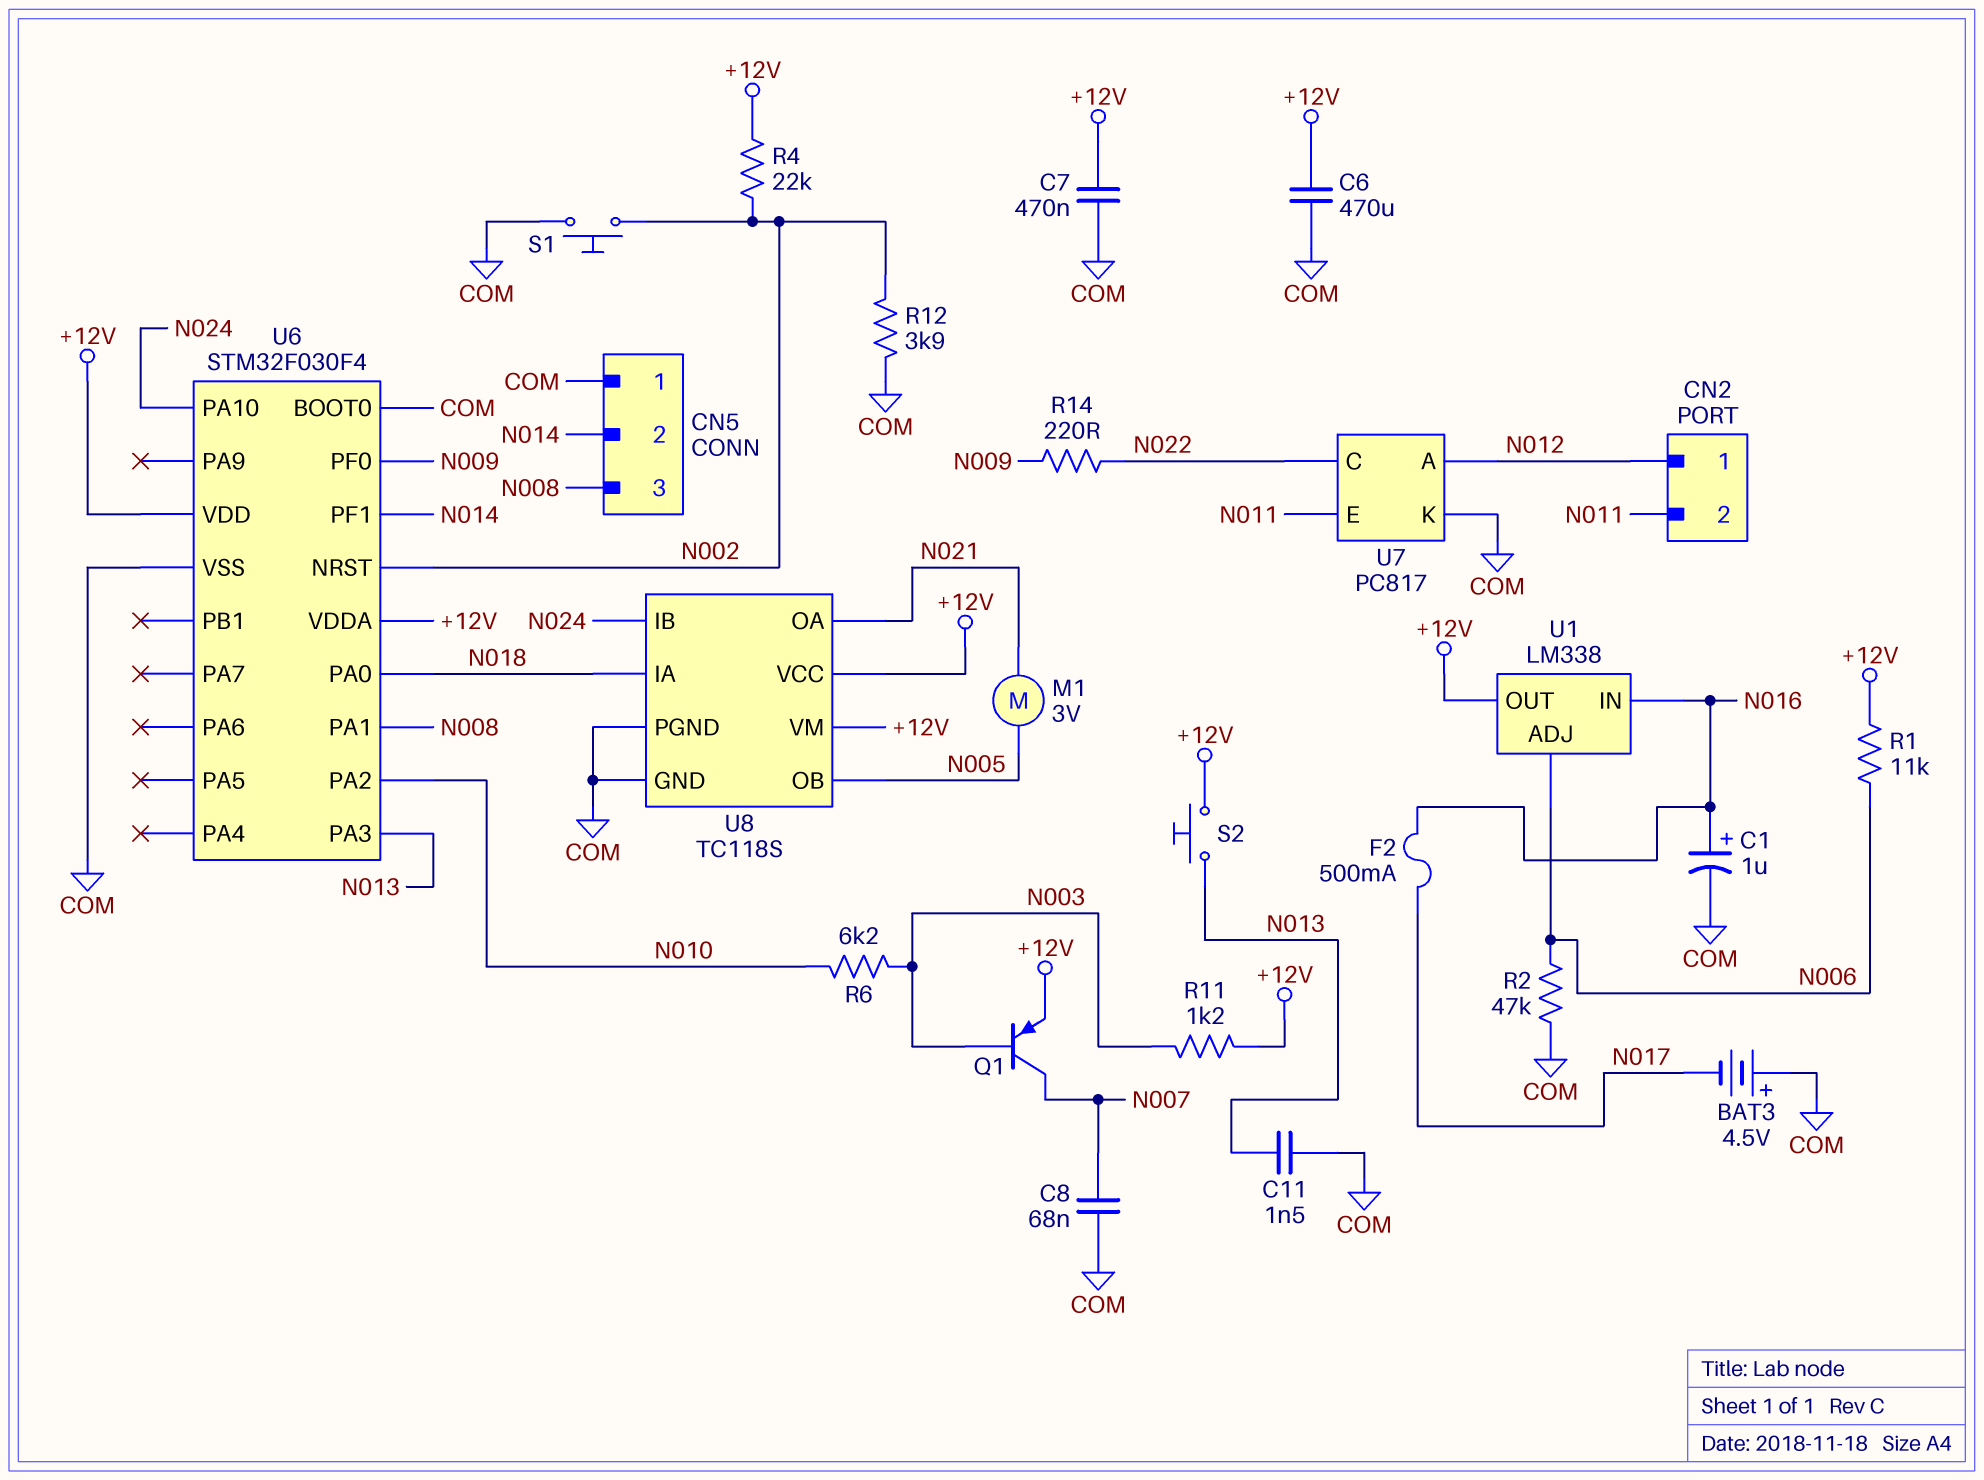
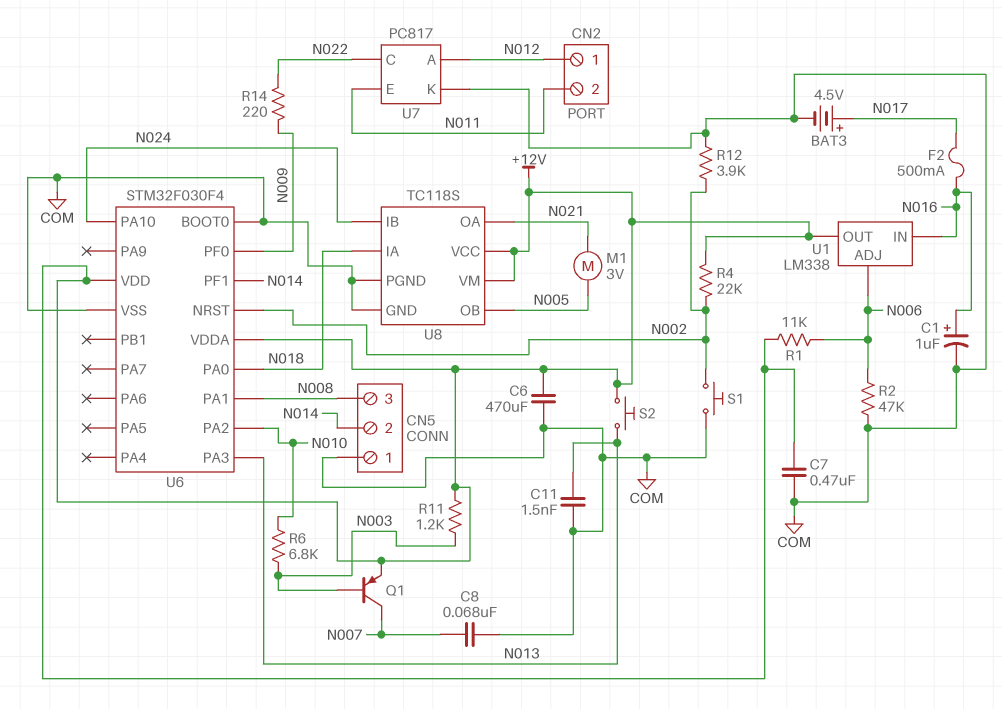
BAT3: 4.5V (plus COM, minus N017) -> 4.5V (plus N017, minus COM)
R6: 6.2k (N003, N010) -> 6.8k (N003, N010)

